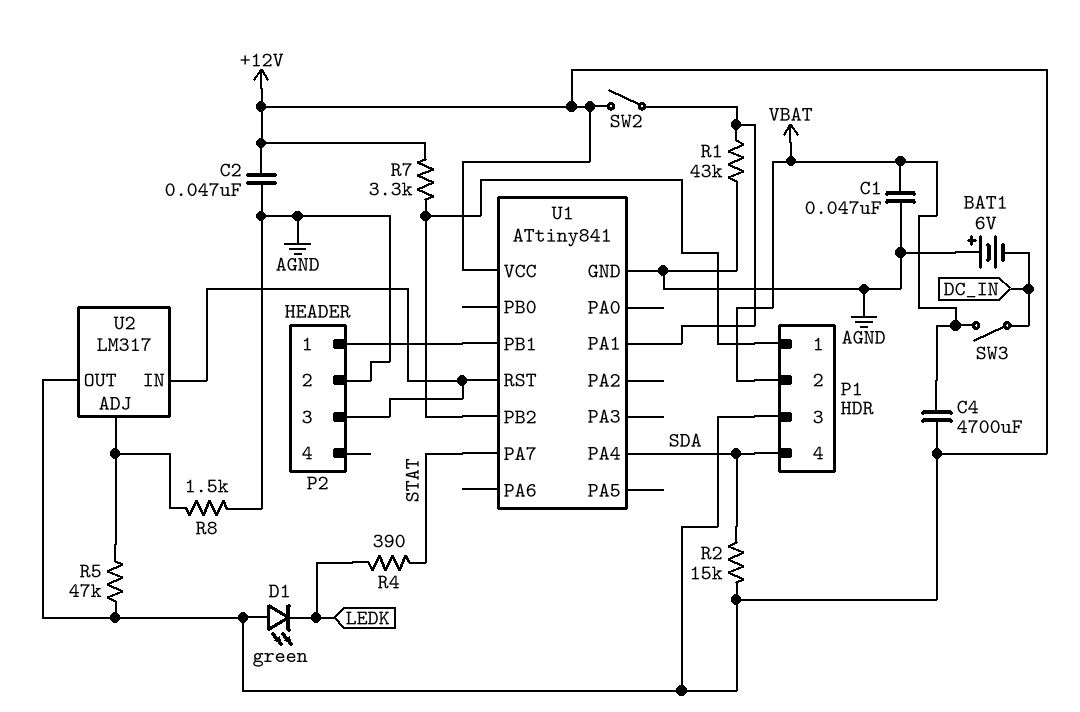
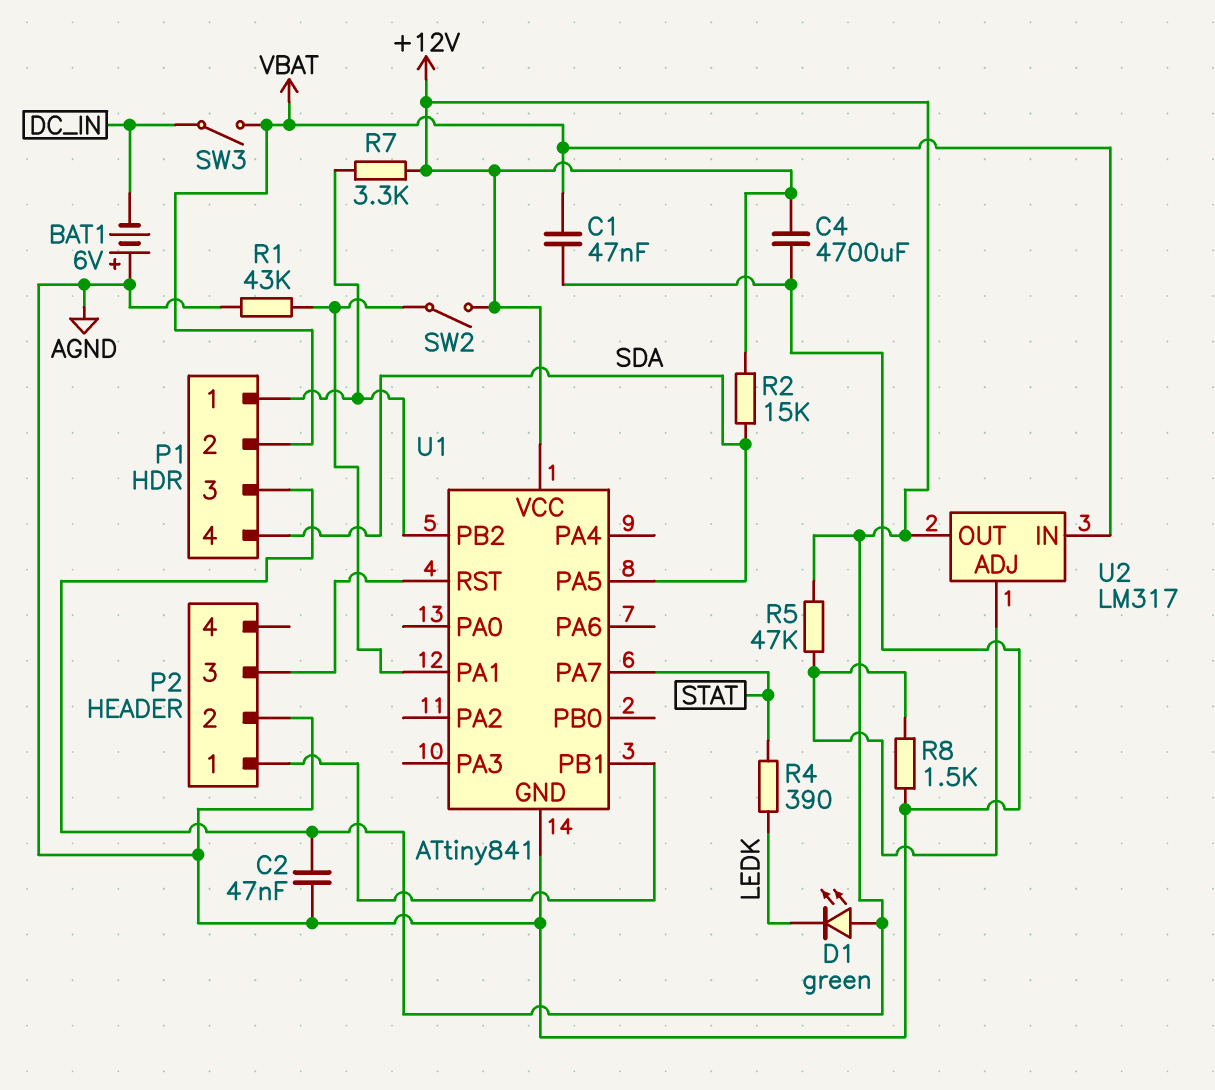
C4: 4700uF (+12V, VBAT) -> 4700uF (+12V, AGND)
U1 pin PA4: SDA -> none
U1 pin PA5: none -> SDA
U2 pin IN: P2/3 -> VBAT

